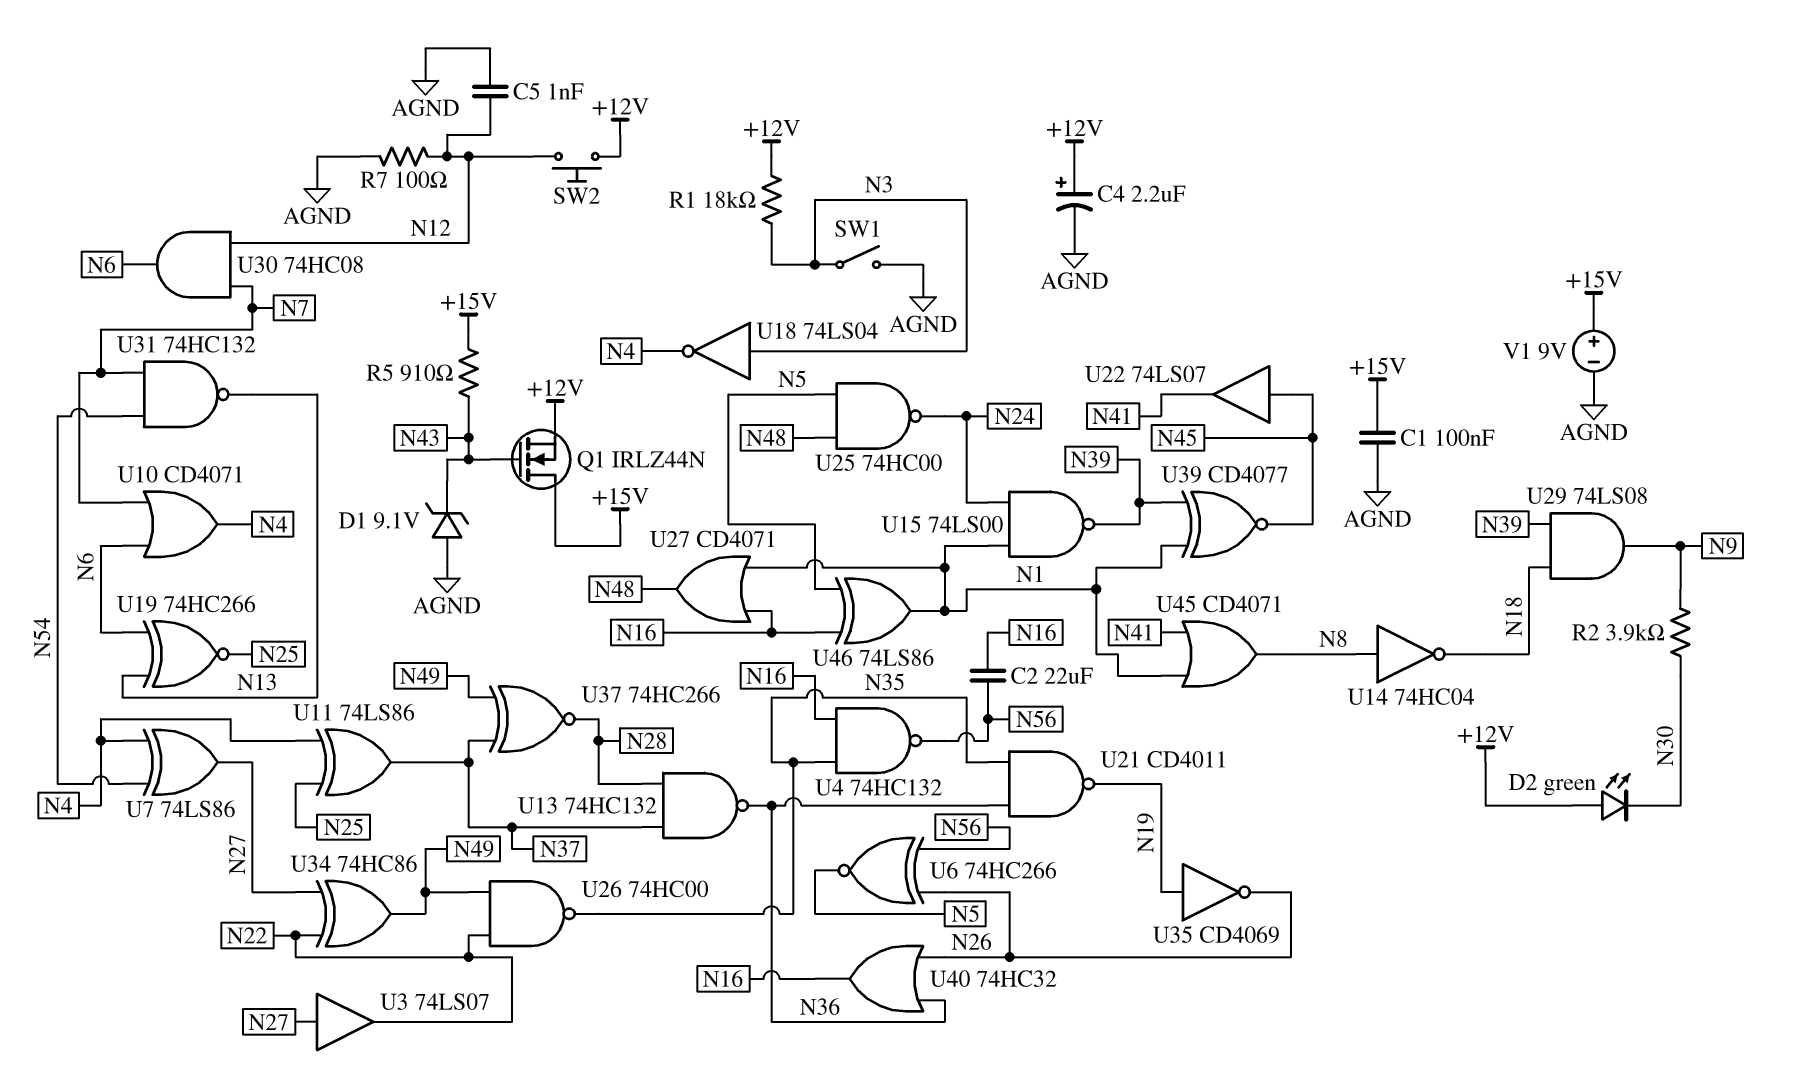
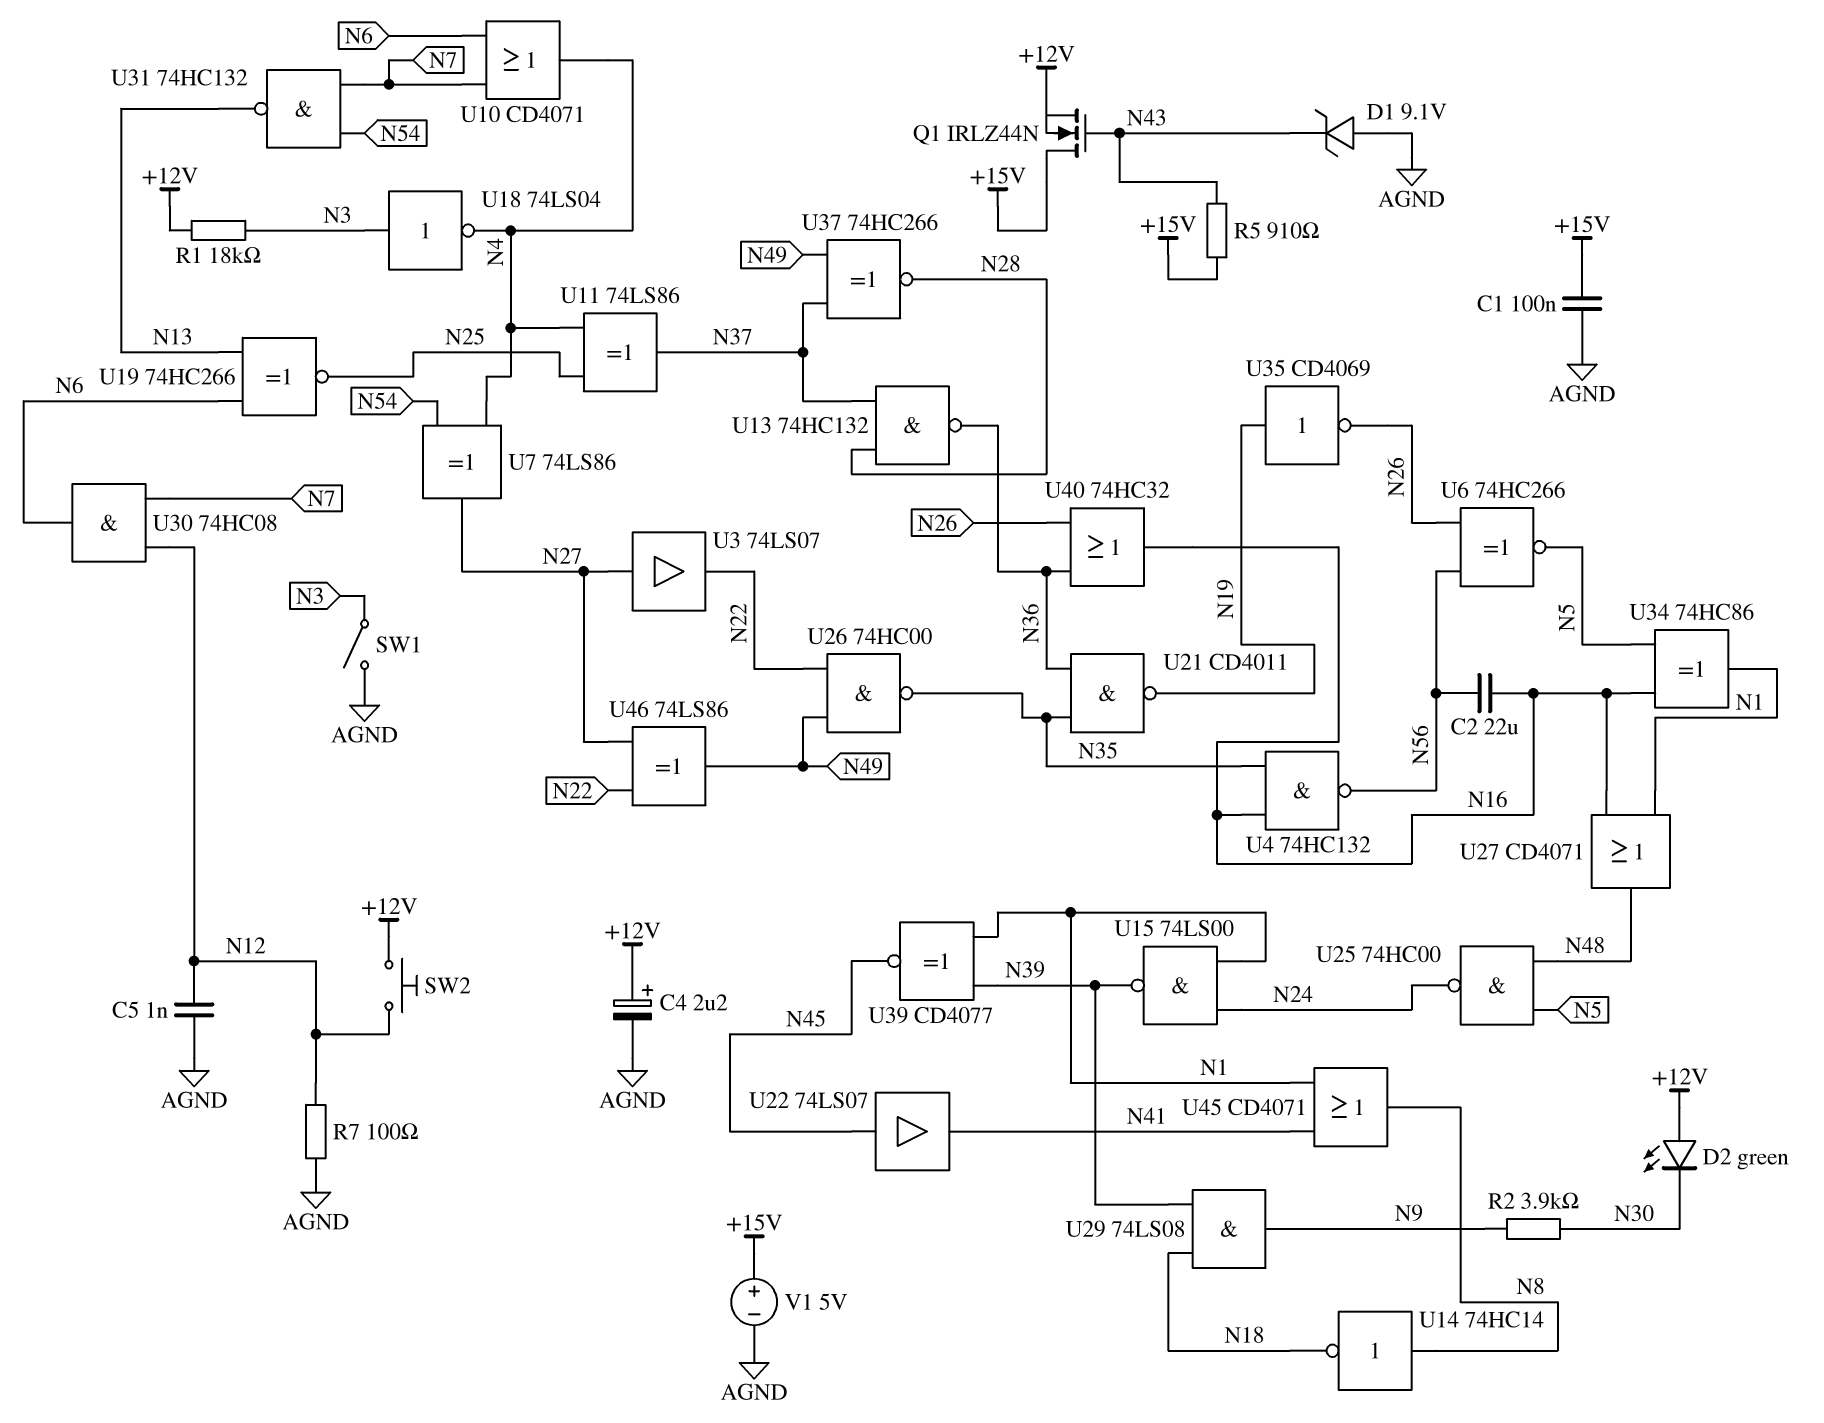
U14: NOT 74HC04 (in N8, out N18) -> NOT 74HC14 (in N8, out N18)
U34: XOR 74HC86 (in N22, in N27, out N49) -> XOR 74HC86 (in N5, in N16, out N1)
U46: XOR 74LS86 (in N5, in N16, out N1) -> XOR 74LS86 (in N22, in N27, out N49)
V1: 9V (plus +15V, minus AGND) -> 5V (plus +15V, minus AGND)

